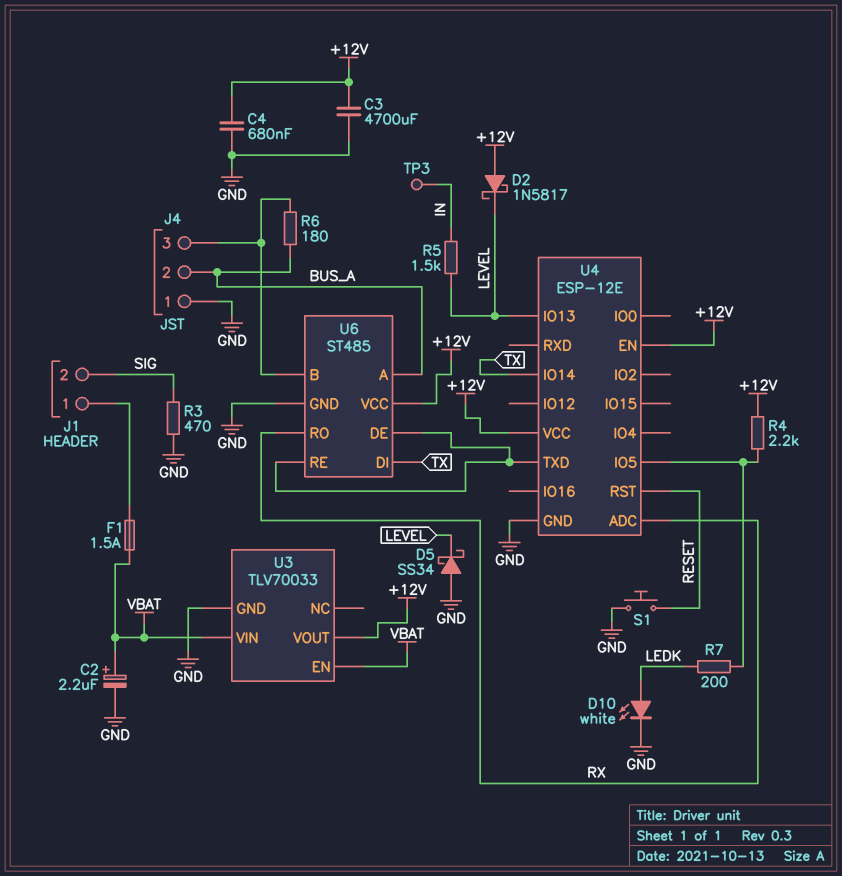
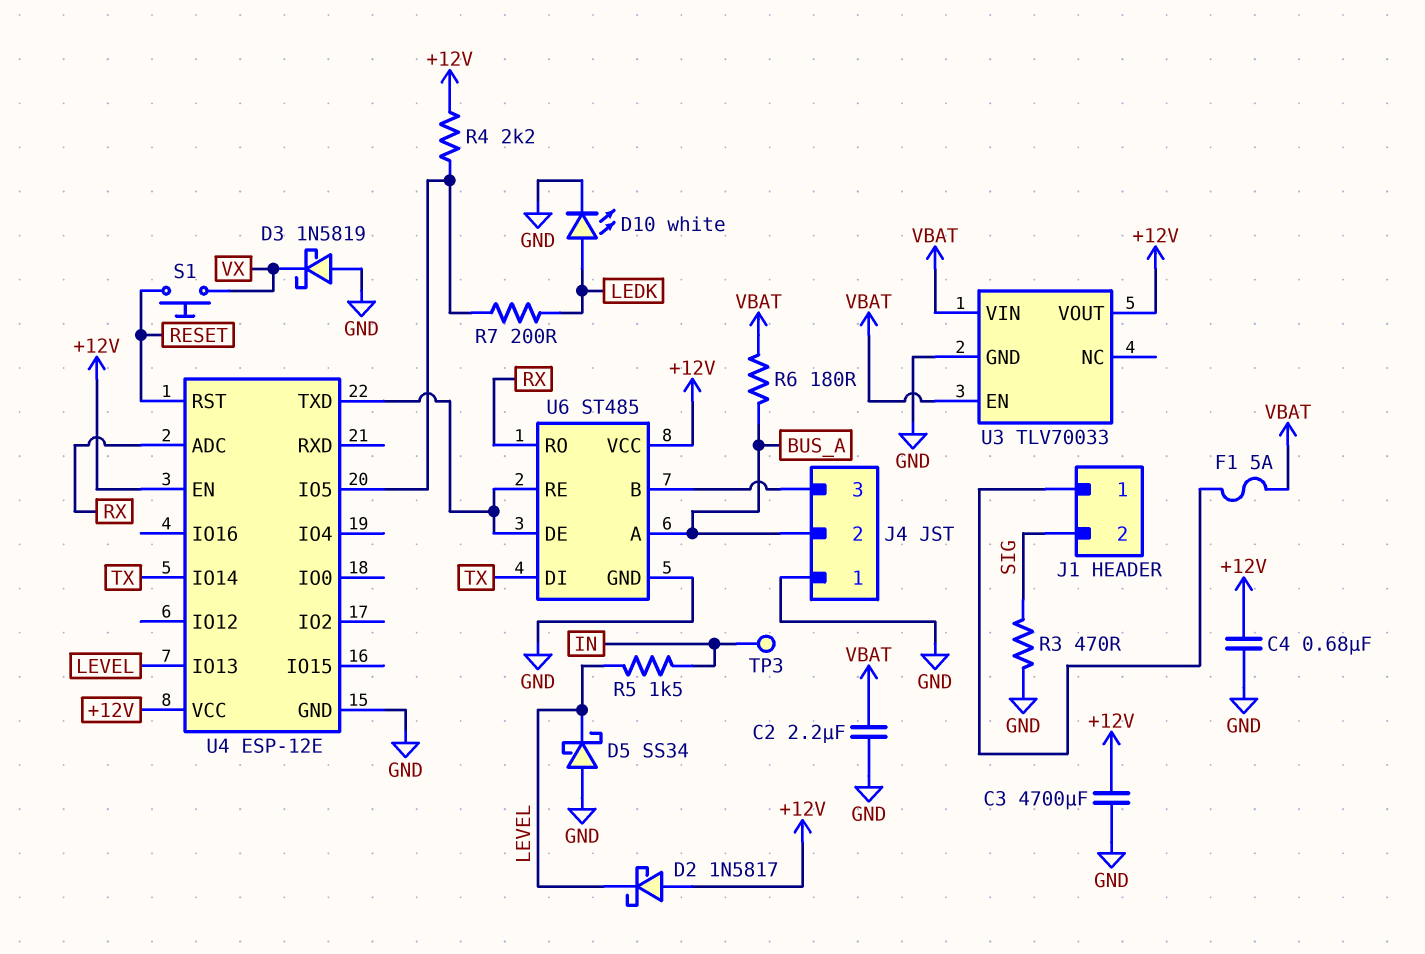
C2: 2.2uF (plus VBAT, minus GND) -> 2.2uF (GND, VBAT)
D3: none -> schottky 1N5819 (A GND, K VX)
F1: 1.5A (J1/1, VBAT) -> 5A (J1/1, VBAT)
R6: 180 (BUS_A, J4/3) -> 180 (BUS_A, VBAT)
S1: button (GND, RESET) -> button (RESET, VX)

